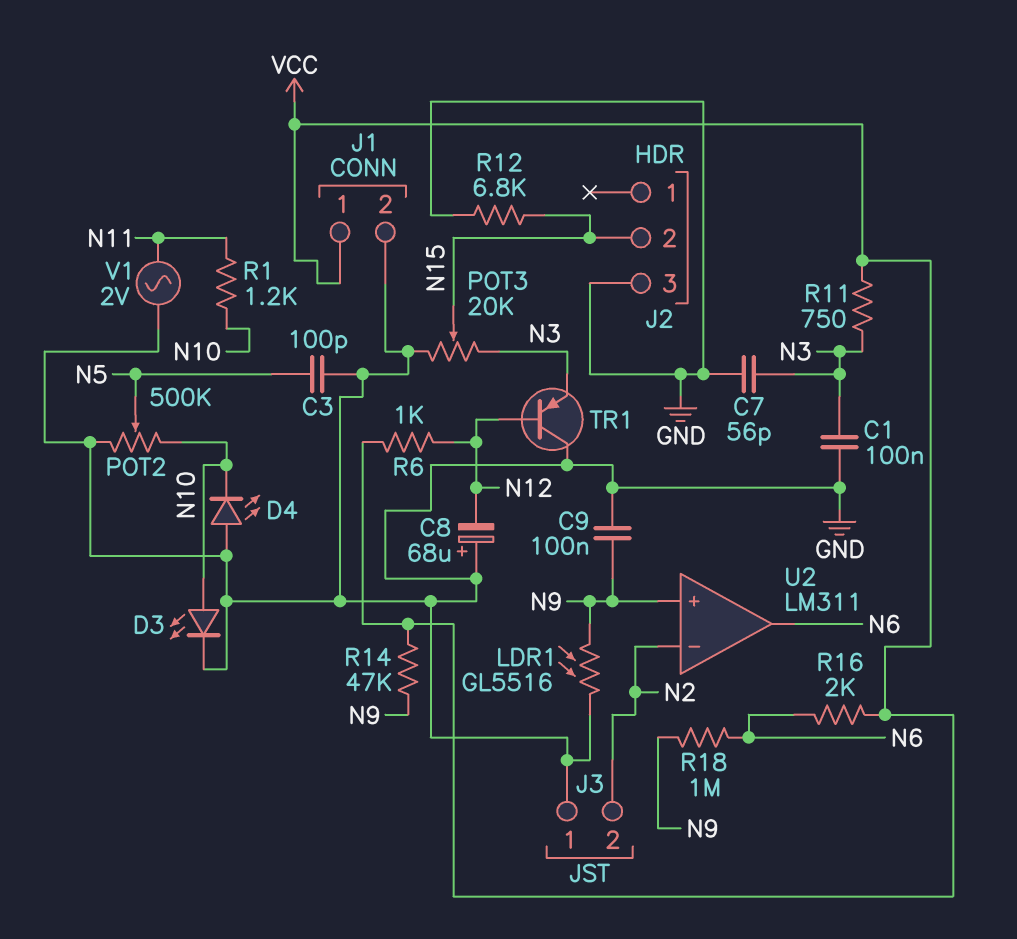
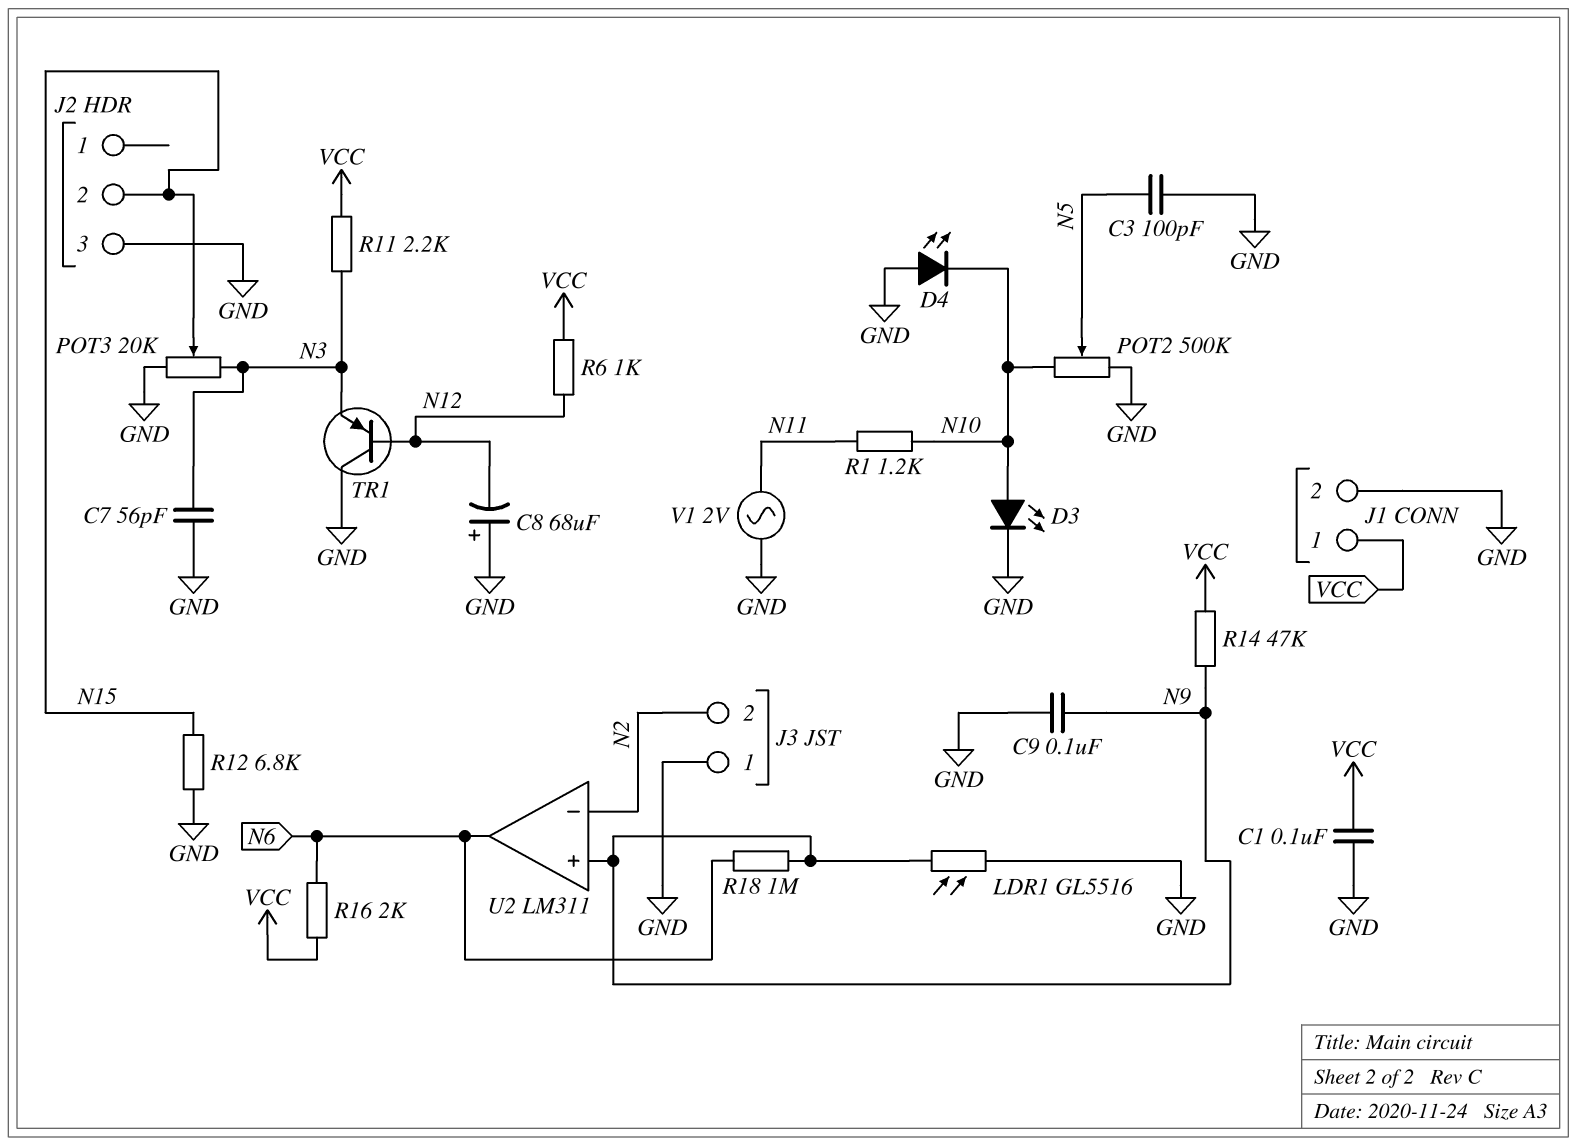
C1: 100nF (GND, N3) -> 100nF (GND, VCC)
R11: 750 (N3, VCC) -> 2.2k (N3, VCC)

